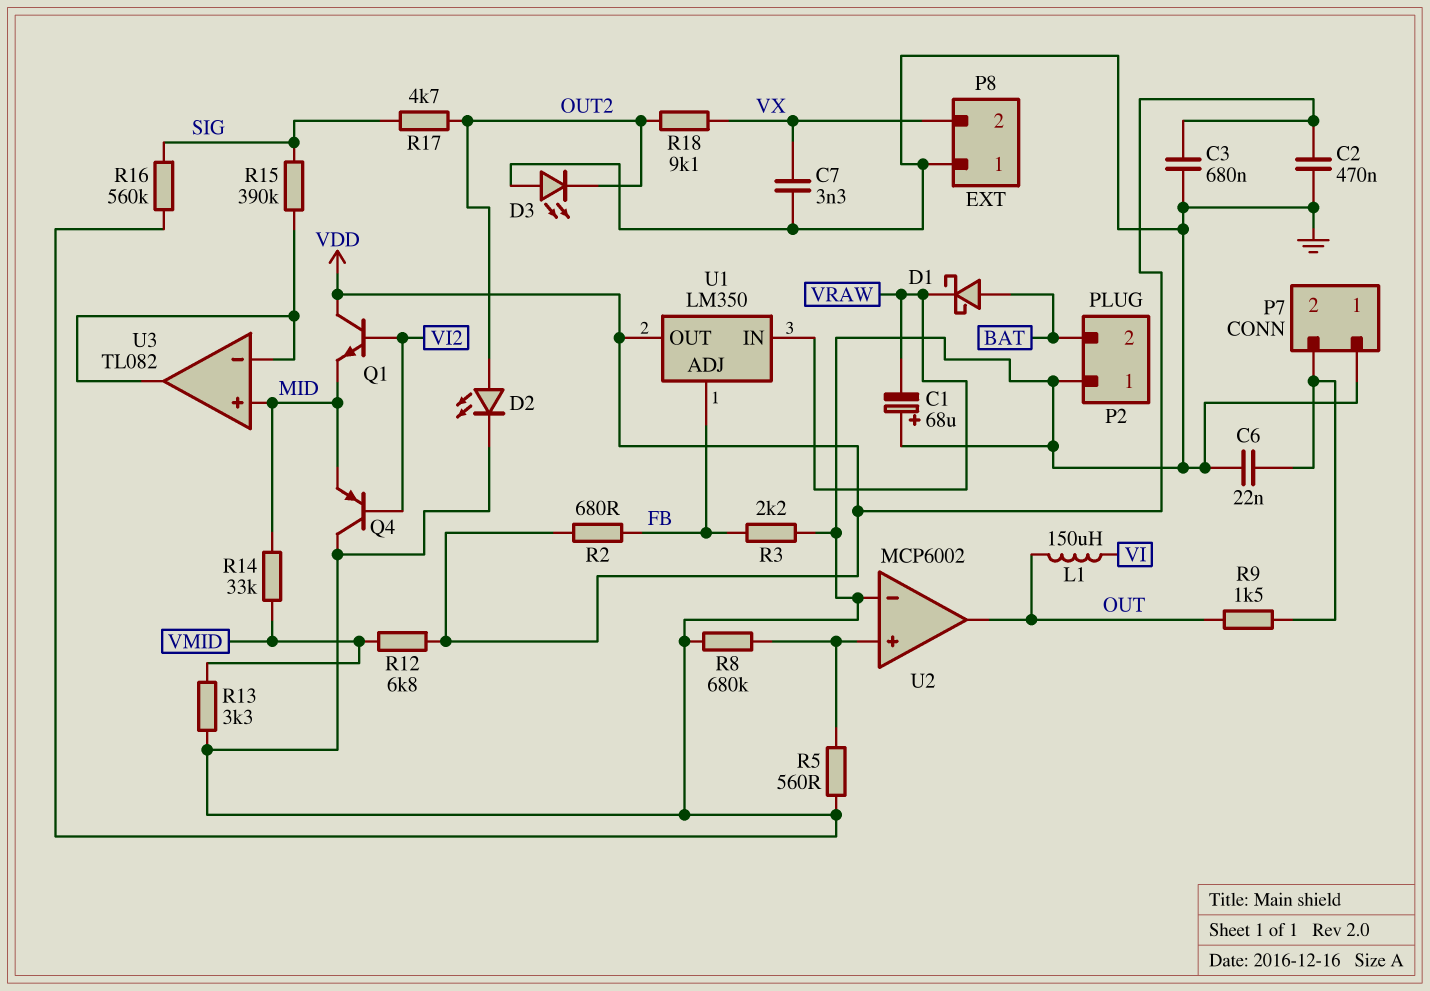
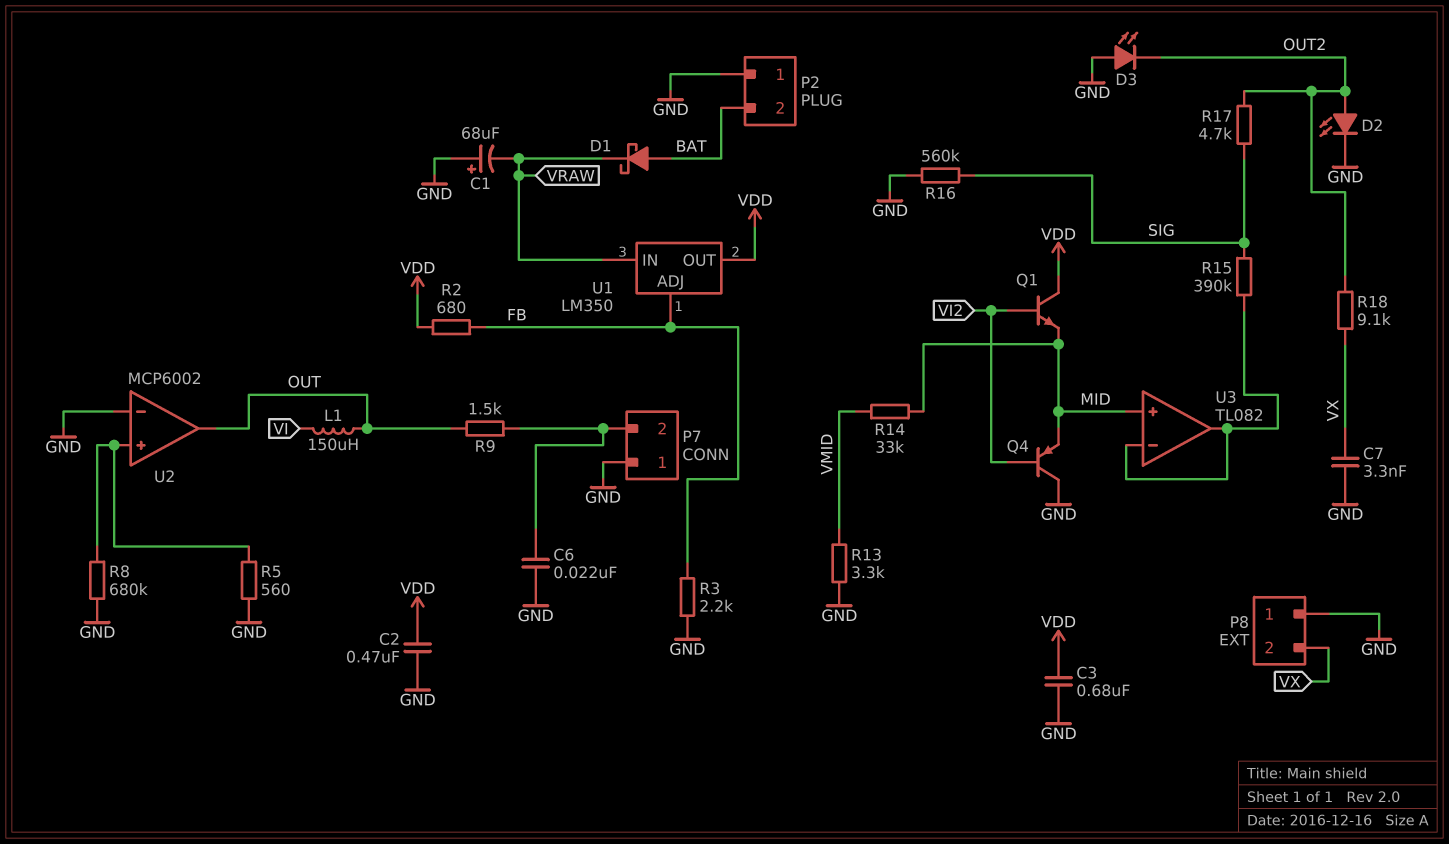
R12: 6.8k (VDD, VMID) -> none

